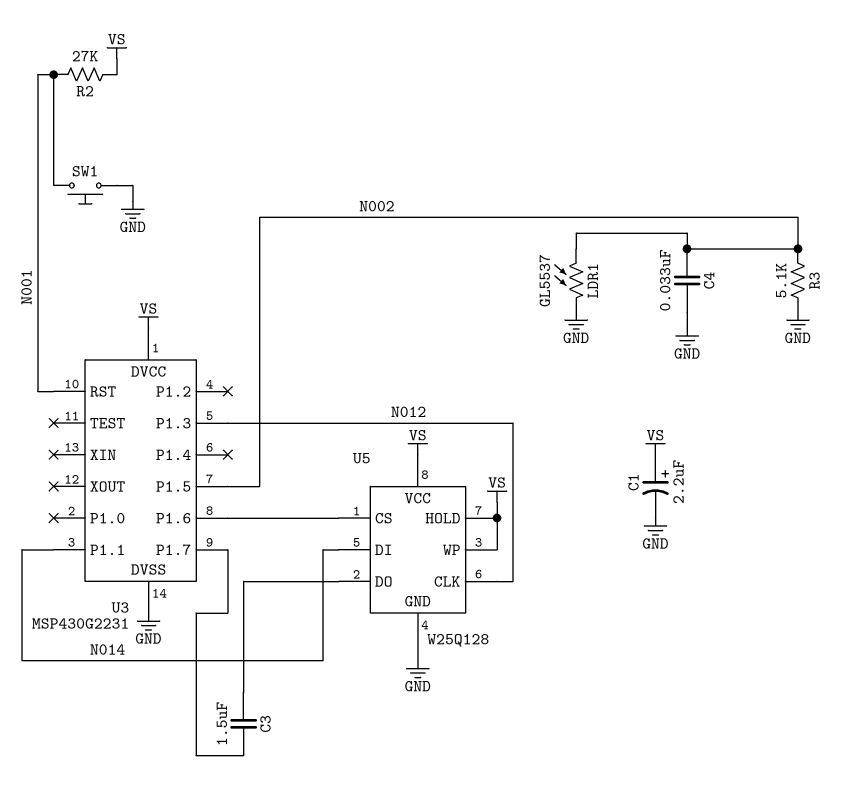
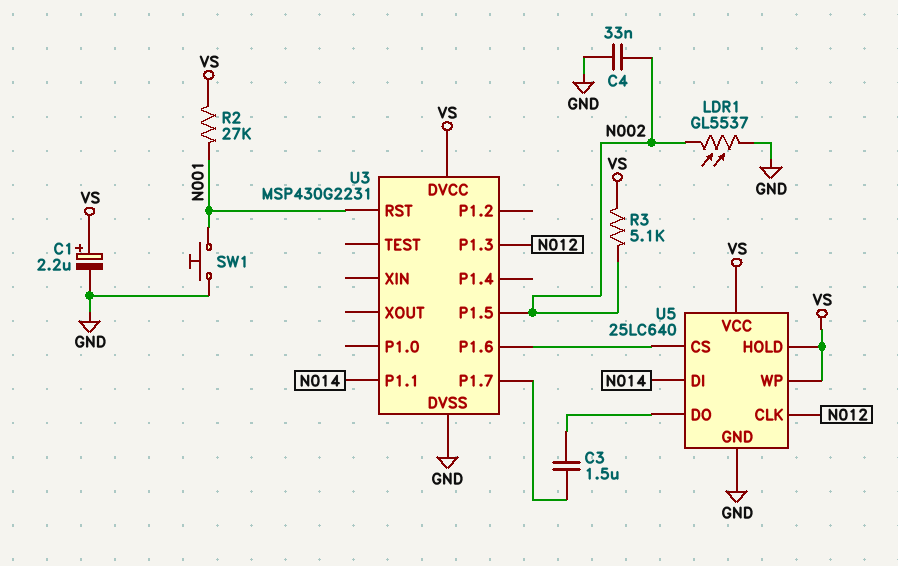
R3: 5.1k (GND, N002) -> 5.1k (N002, VS)
U5: W25Q128 -> 25LC640

